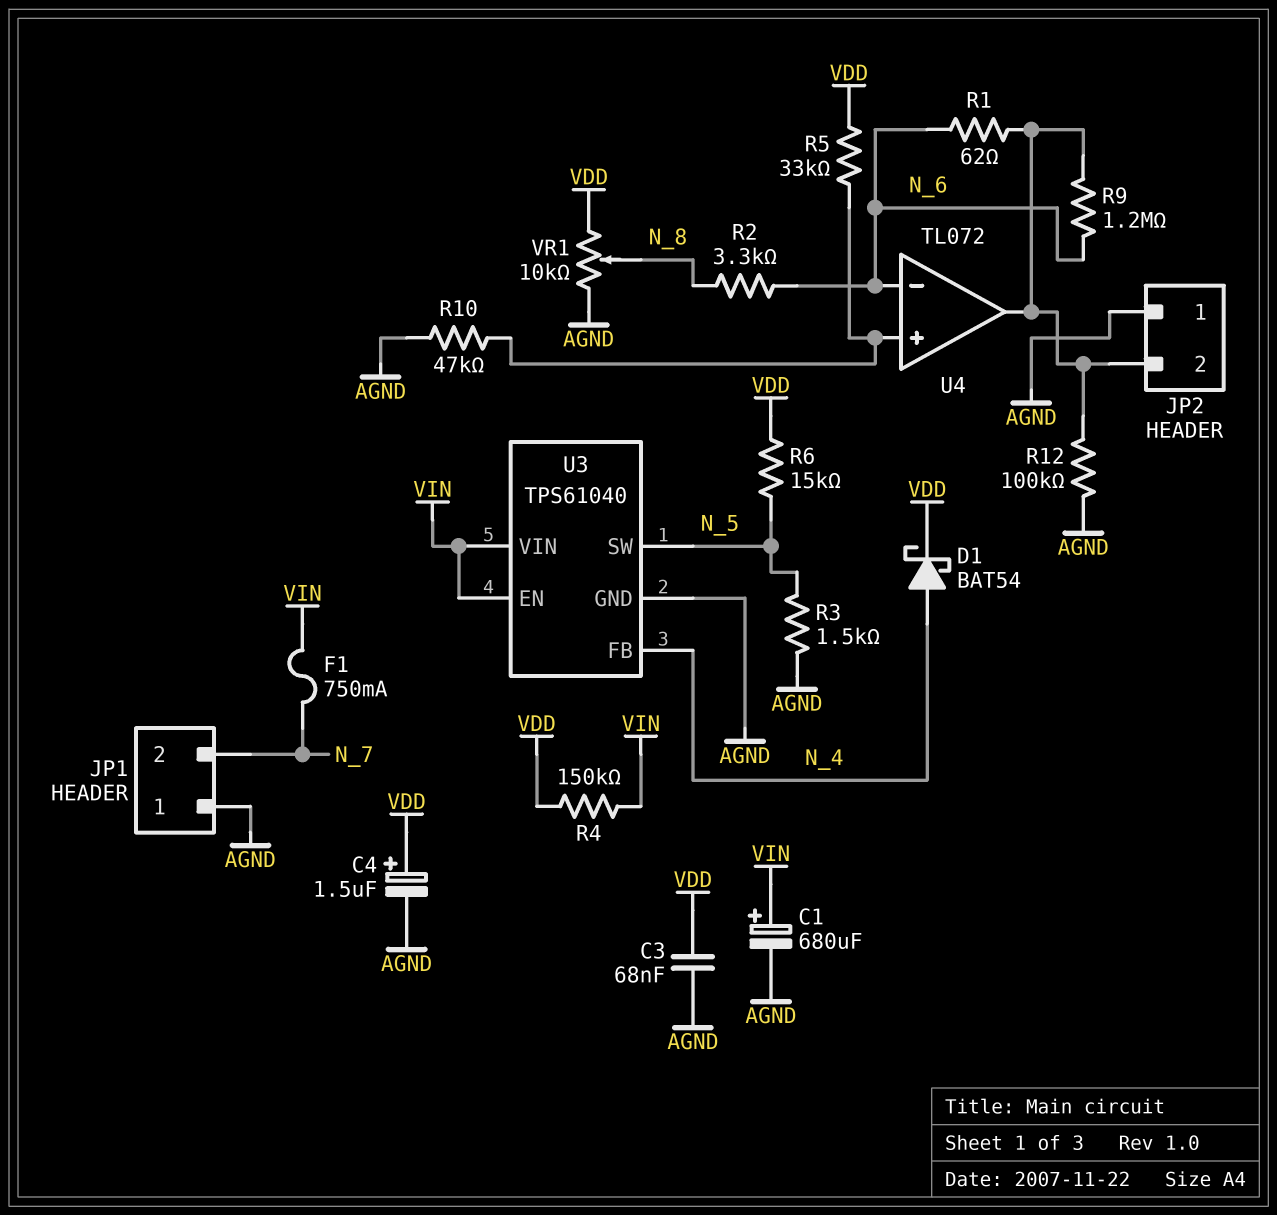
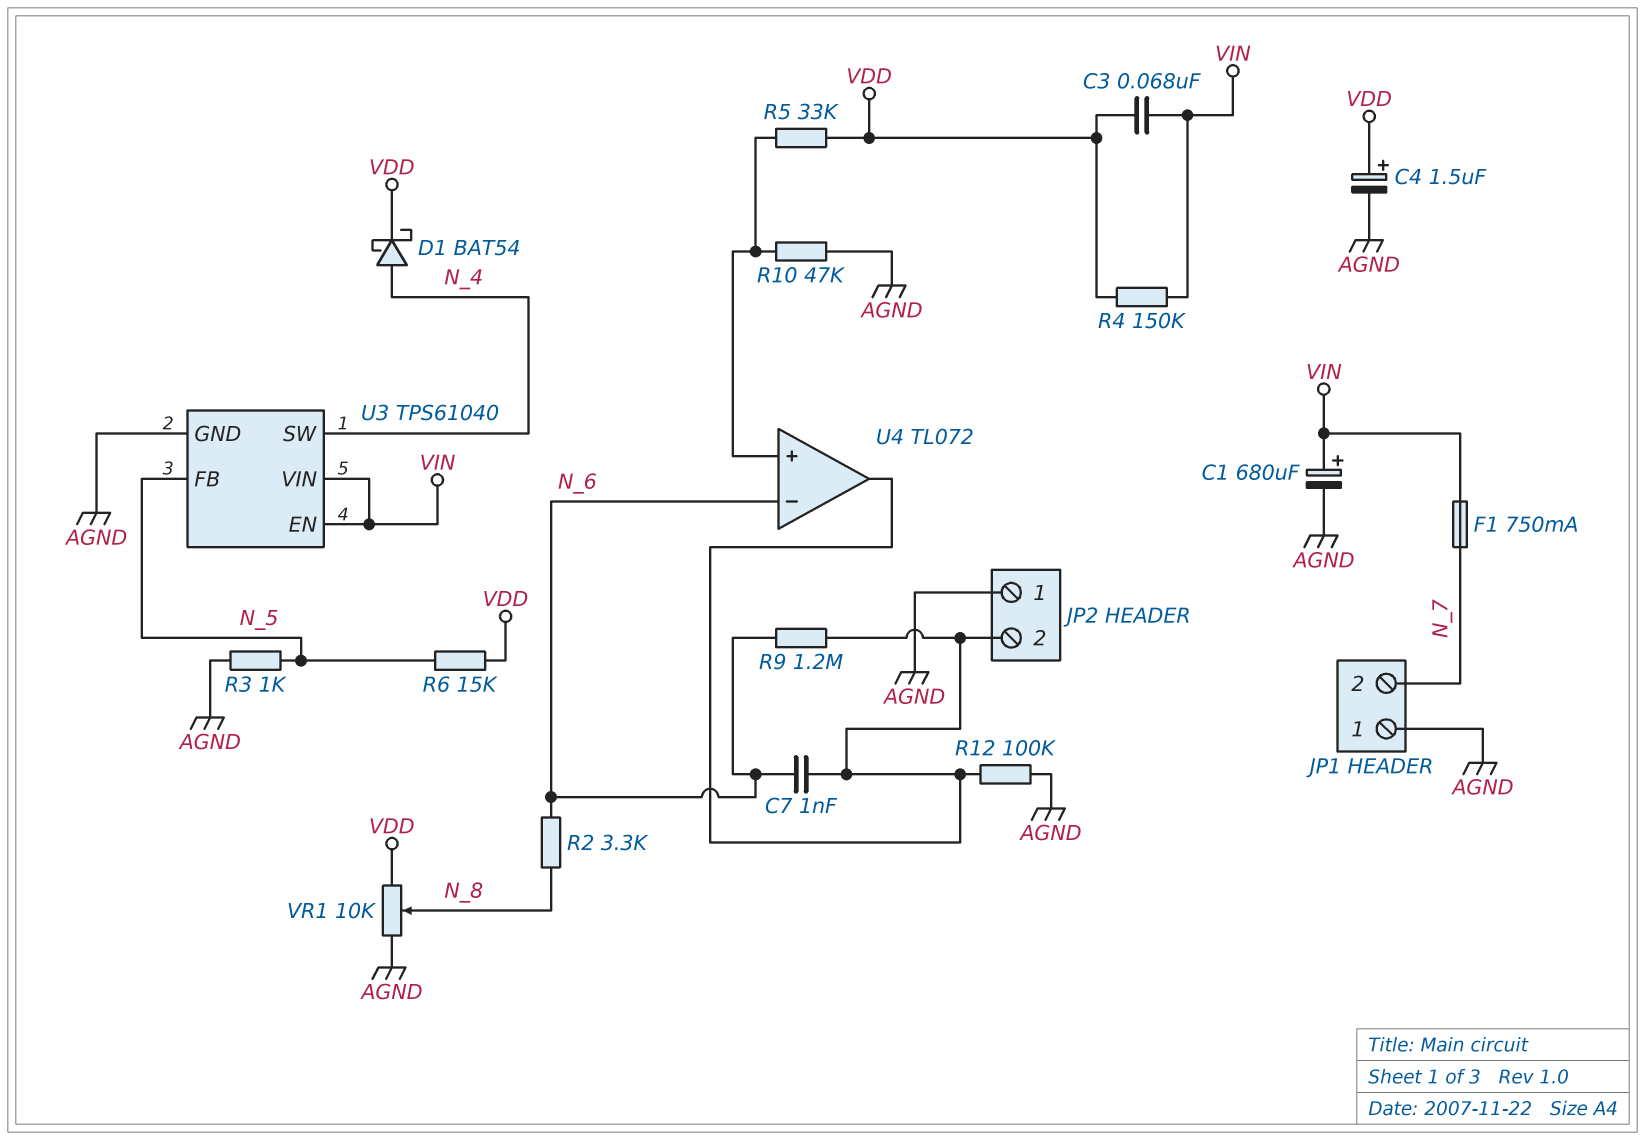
C3: 68nF (AGND, VDD) -> 68nF (VDD, VIN)
C7: none -> 1nF (JP2/2, N_6)
R1: 62 (JP2/2, N_6) -> none
R3: 1.5k (AGND, N_5) -> 1k (AGND, N_5)
U3 pin FB: N_4 -> N_5
U3 pin SW: N_5 -> N_4

